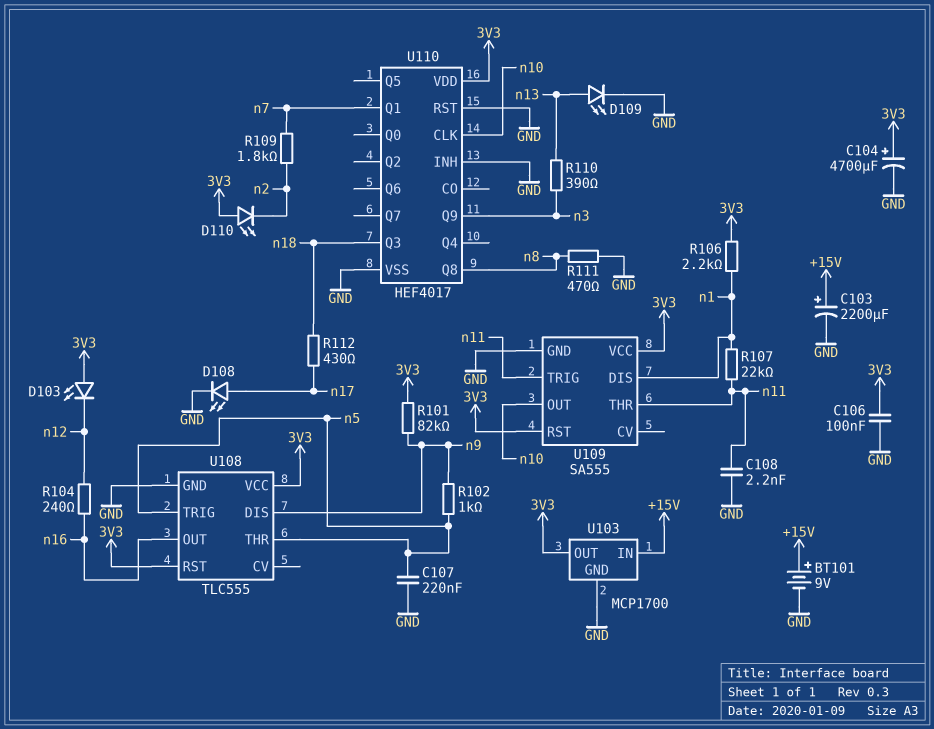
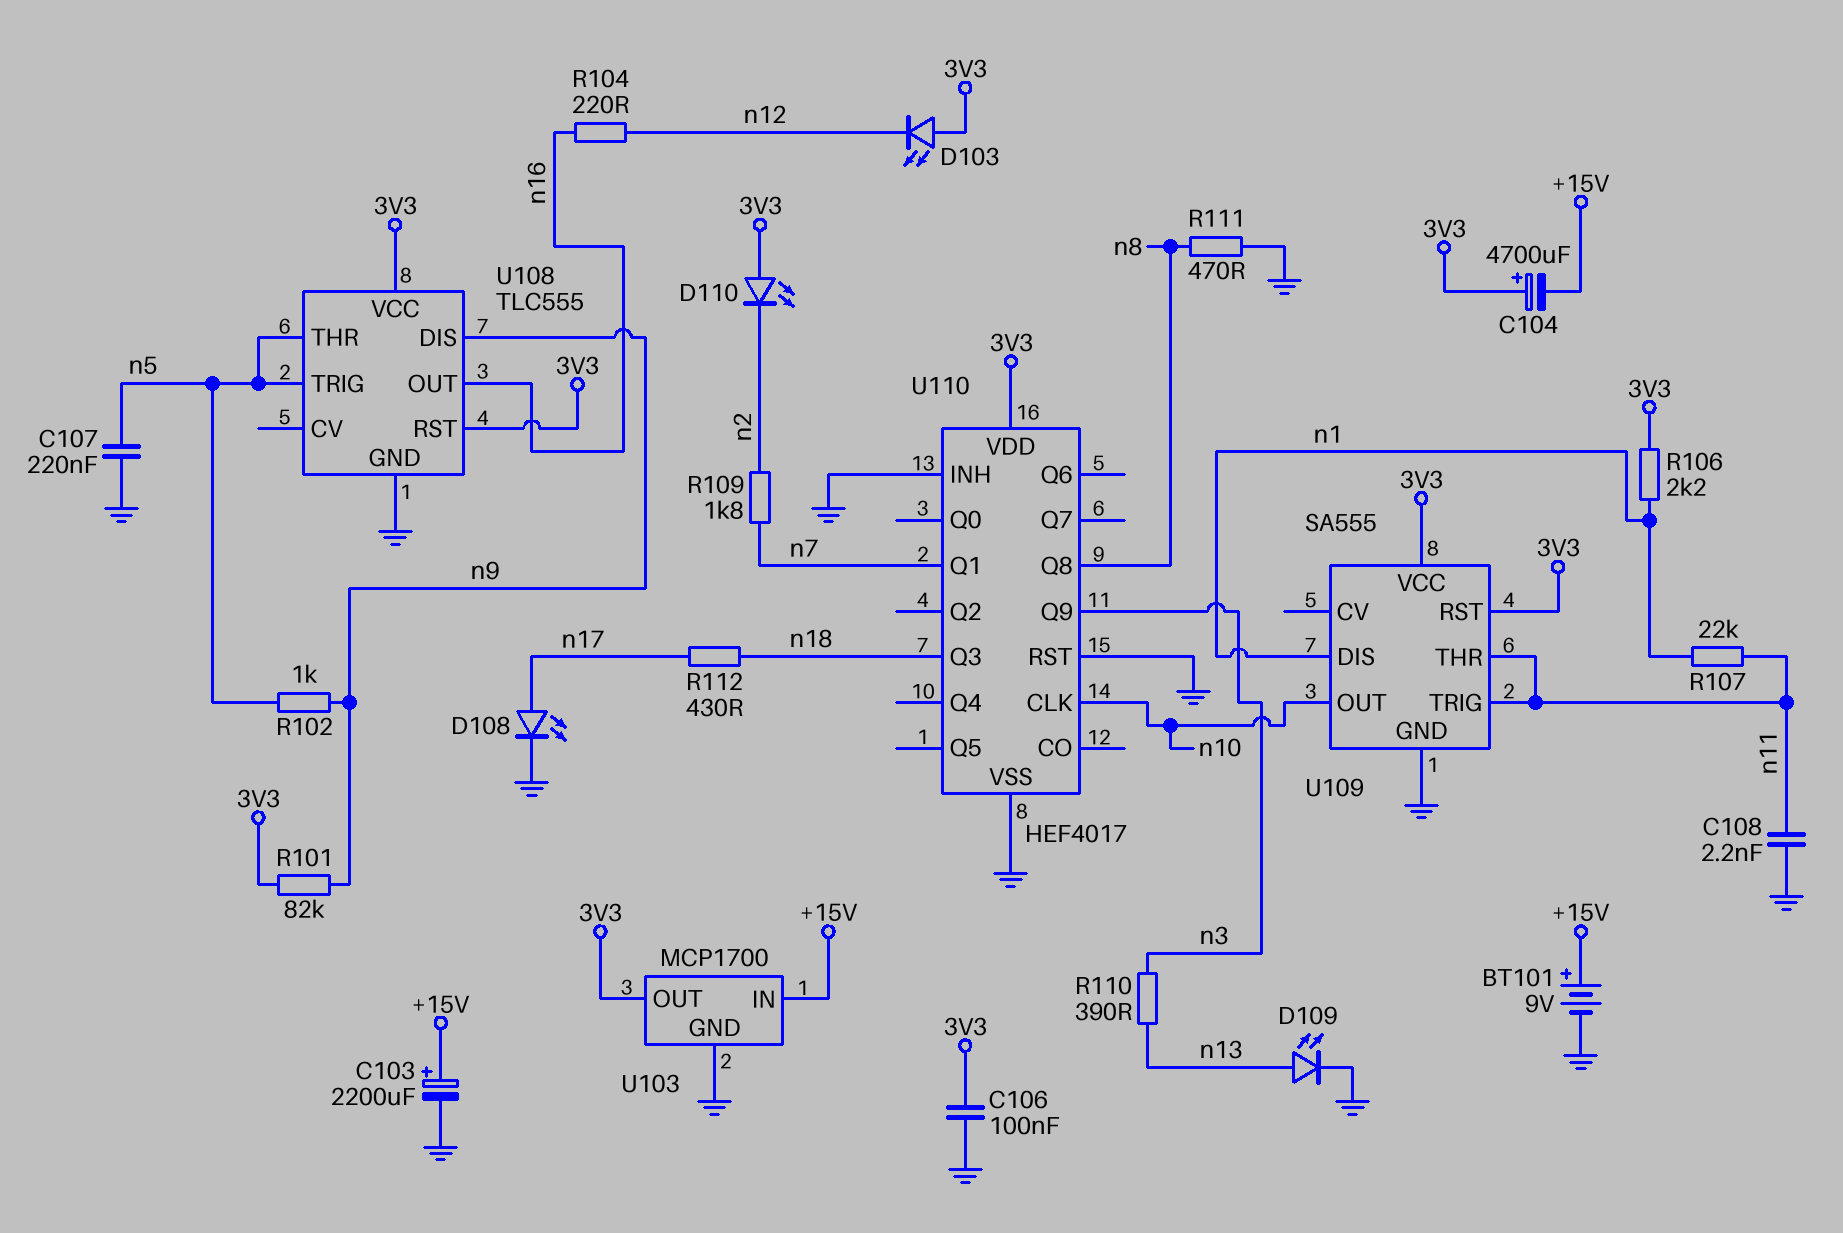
C104: 4700uF (plus 3V3, minus GND) -> 4700uF (plus 3V3, minus +15V)
R104: 240 (n12, n16) -> 220 (n12, n16)

